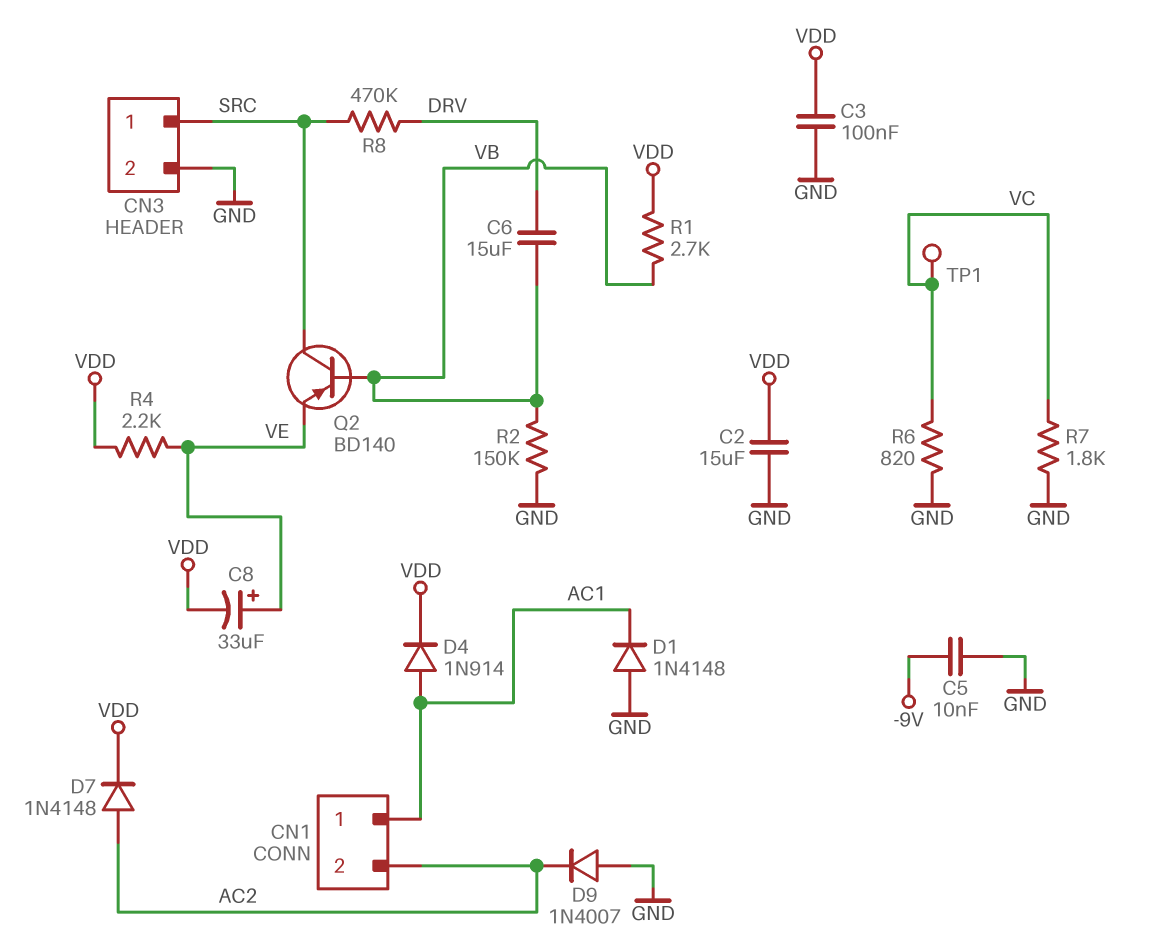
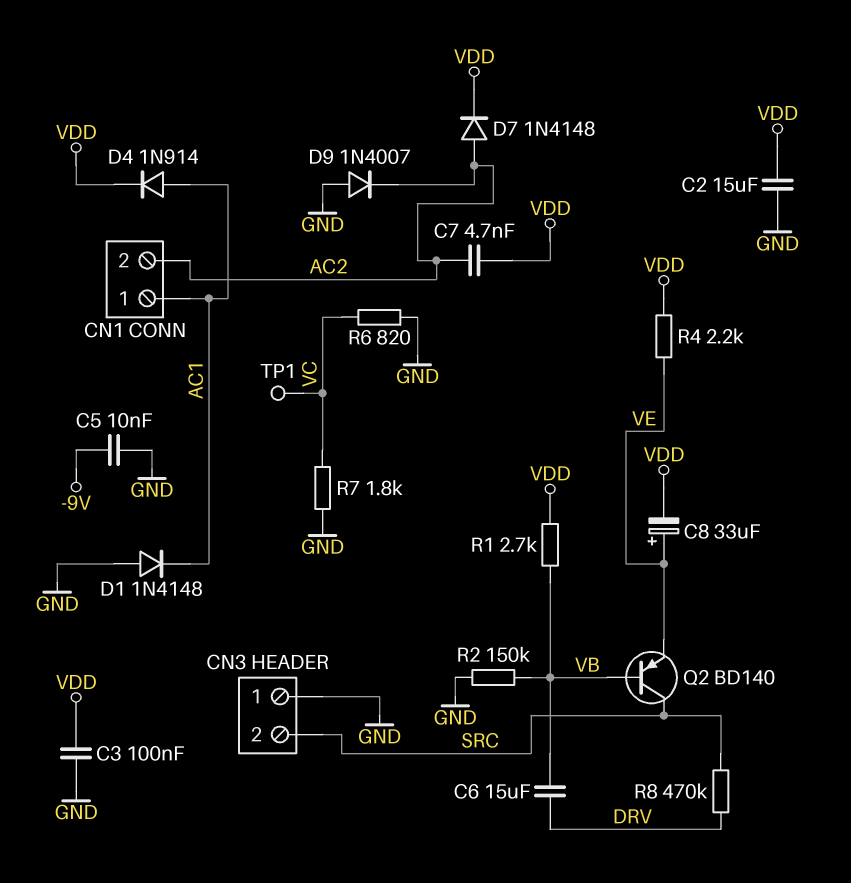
C7: none -> 4.7nF (AC2, VDD)
CN3 pin 1: SRC -> GND
CN3 pin 2: GND -> SRC

